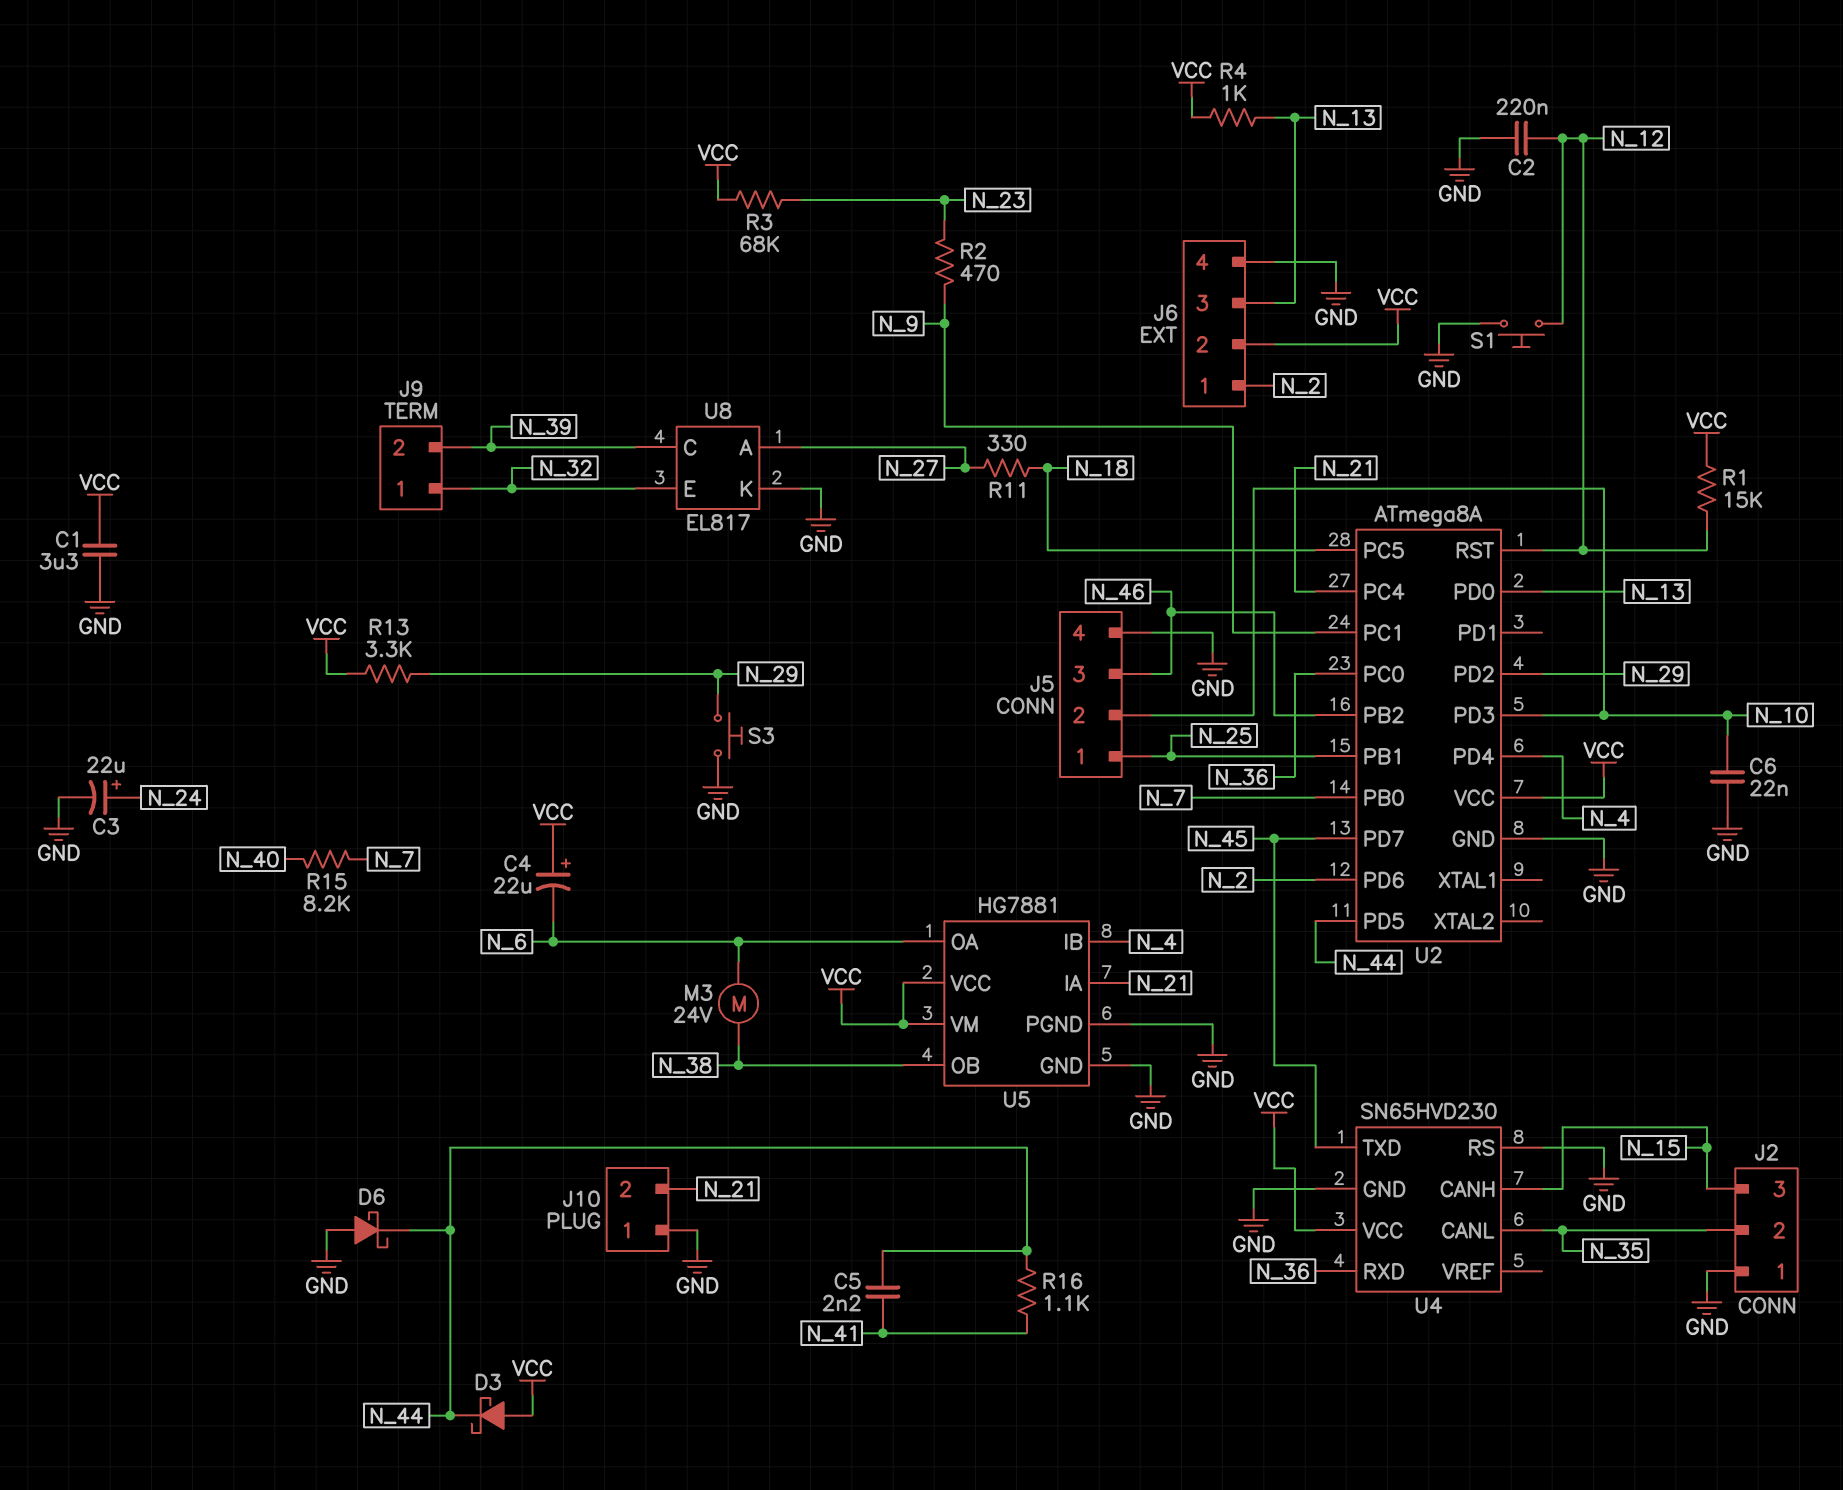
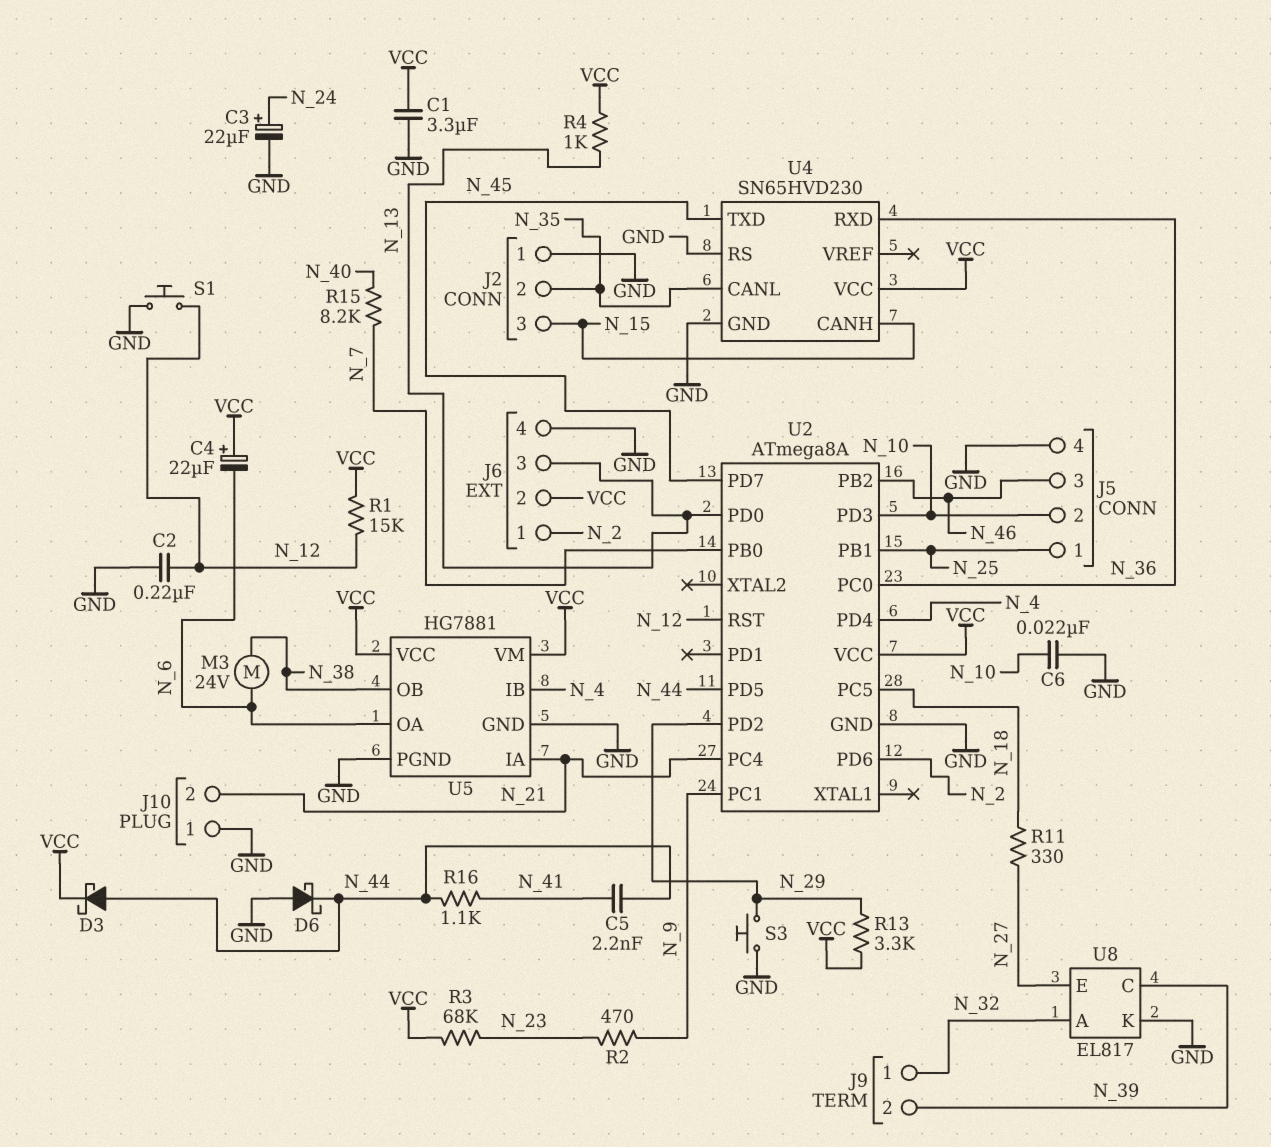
D3: schottky (A VCC, K N_44) -> schottky (A N_44, K VCC)
U8 pin A: N_27 -> N_32
U8 pin E: N_32 -> N_27

